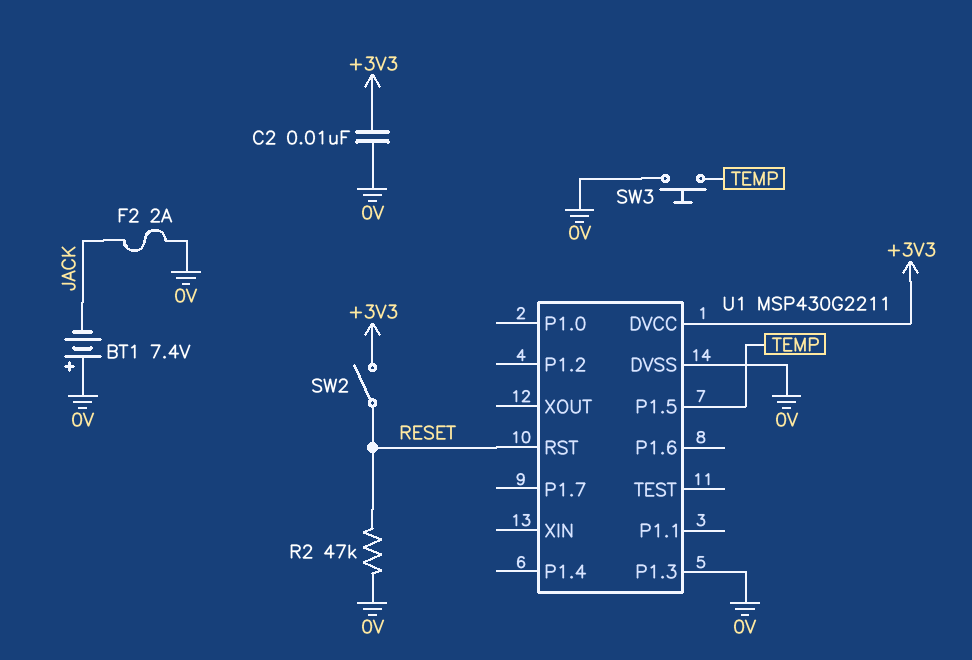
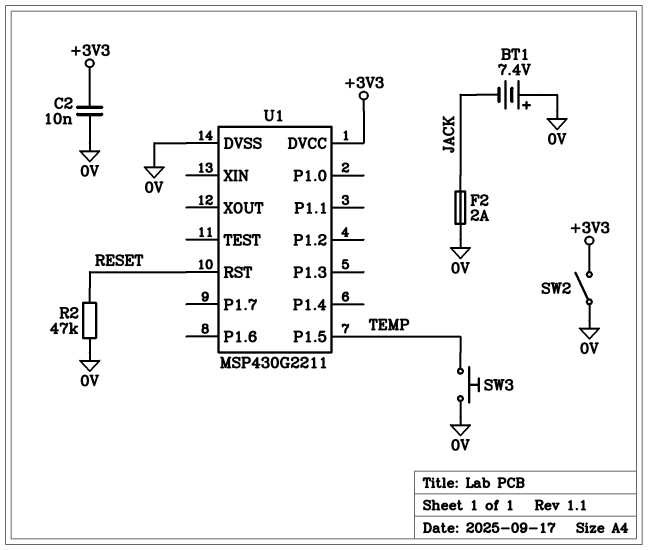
SW2: switch (+3V3, RESET) -> switch (+3V3, 0V)
U1 pin P1.3: 0V -> none

